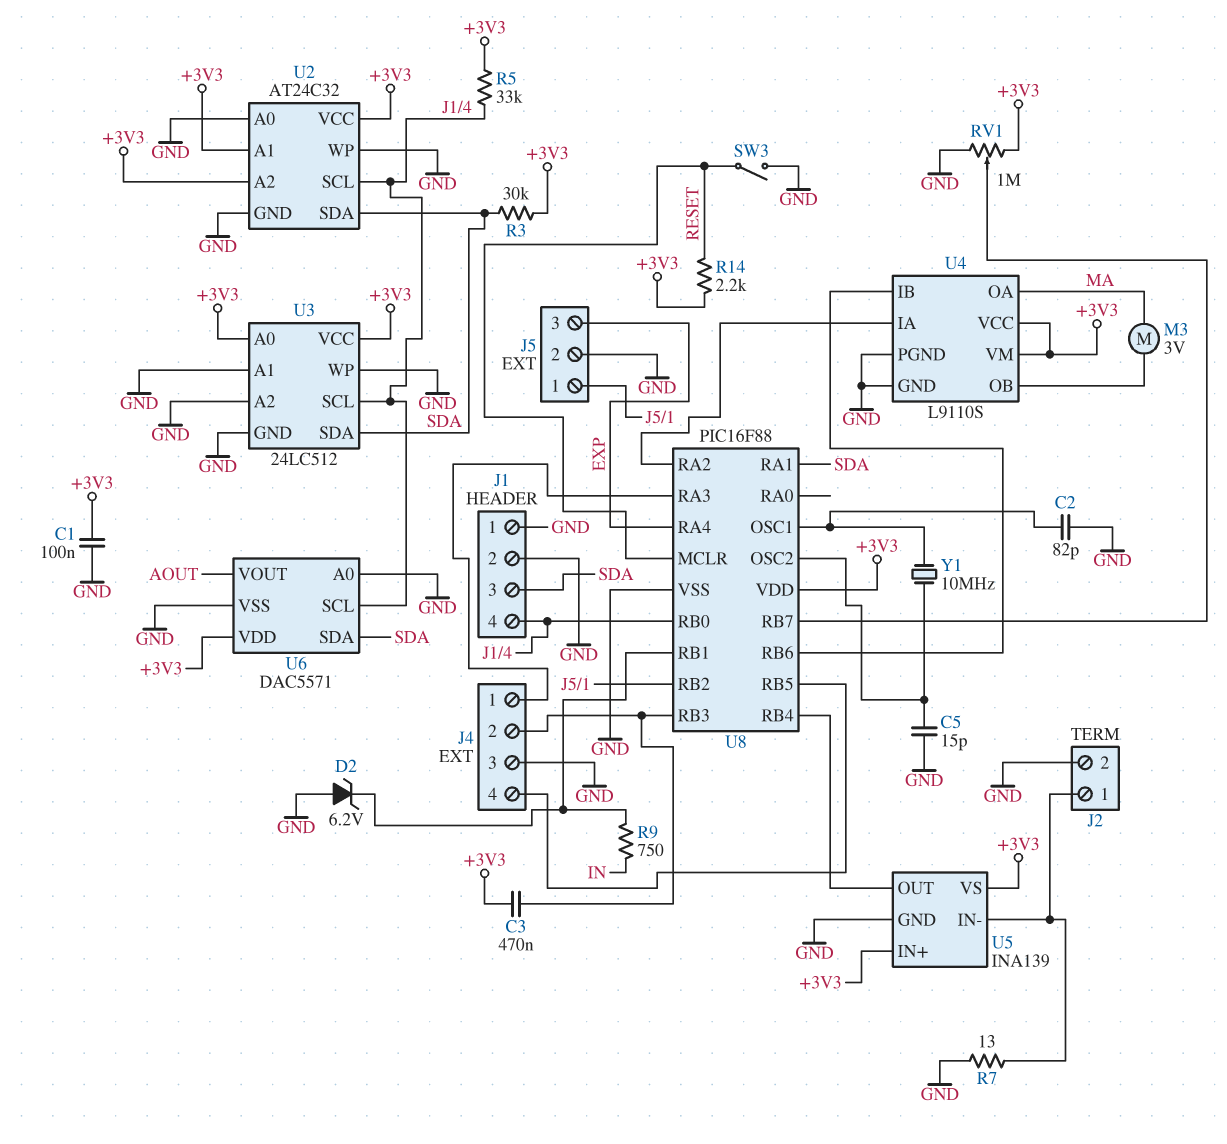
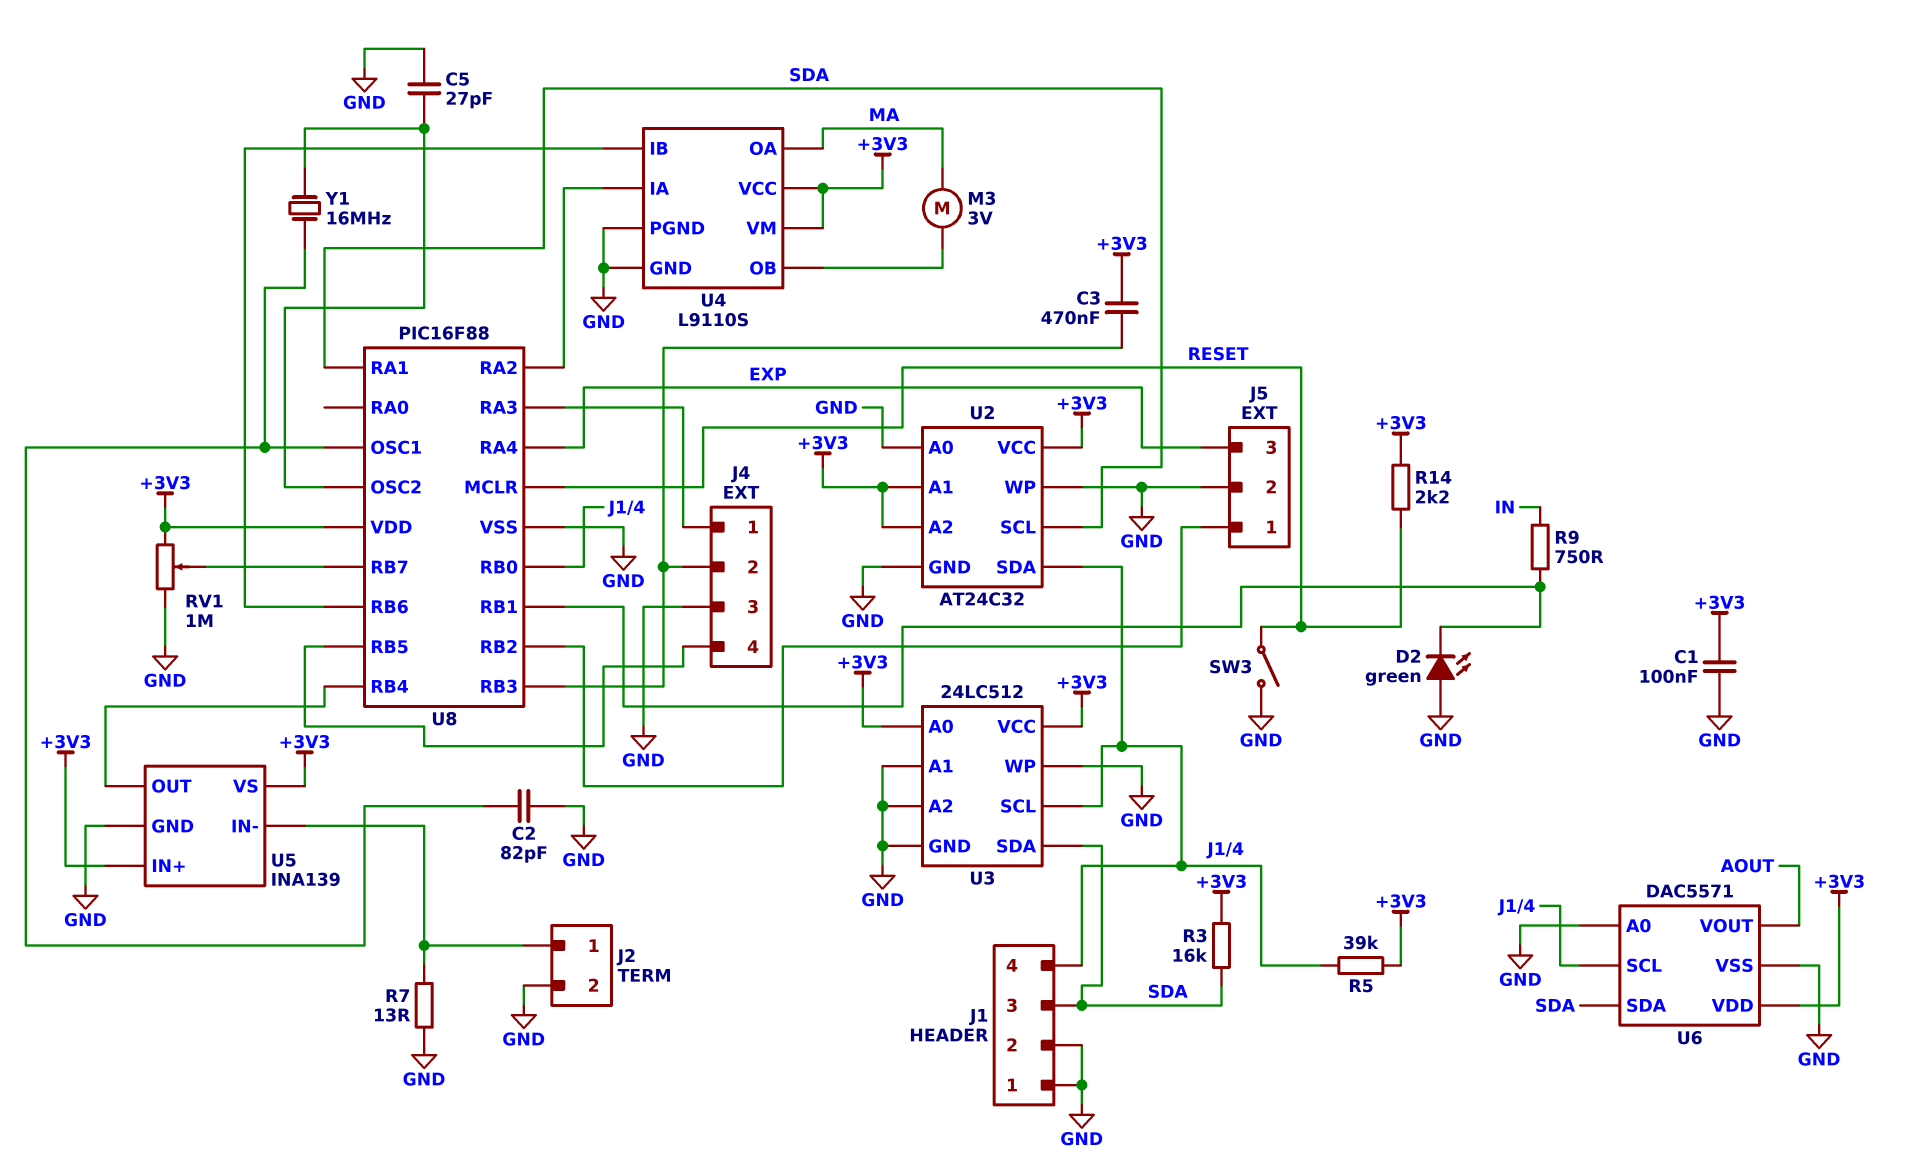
C5: 15pF (GND, U8/OSC2) -> 27pF (GND, U8/OSC2)
D2: zener 6.2V (A GND, K U8/RB1) -> LED green (A GND, K U8/RB1)
R3: 30k (+3V3, SDA) -> 16k (+3V3, SDA)
R5: 33k (+3V3, J1/4) -> 39k (+3V3, J1/4)
U2 pin SCL: J1/4 -> SDA
U2 pin SDA: SDA -> J1/4
Y1: 10MHz (U8/OSC1, U8/OSC2) -> 16MHz (U8/OSC1, U8/OSC2)

